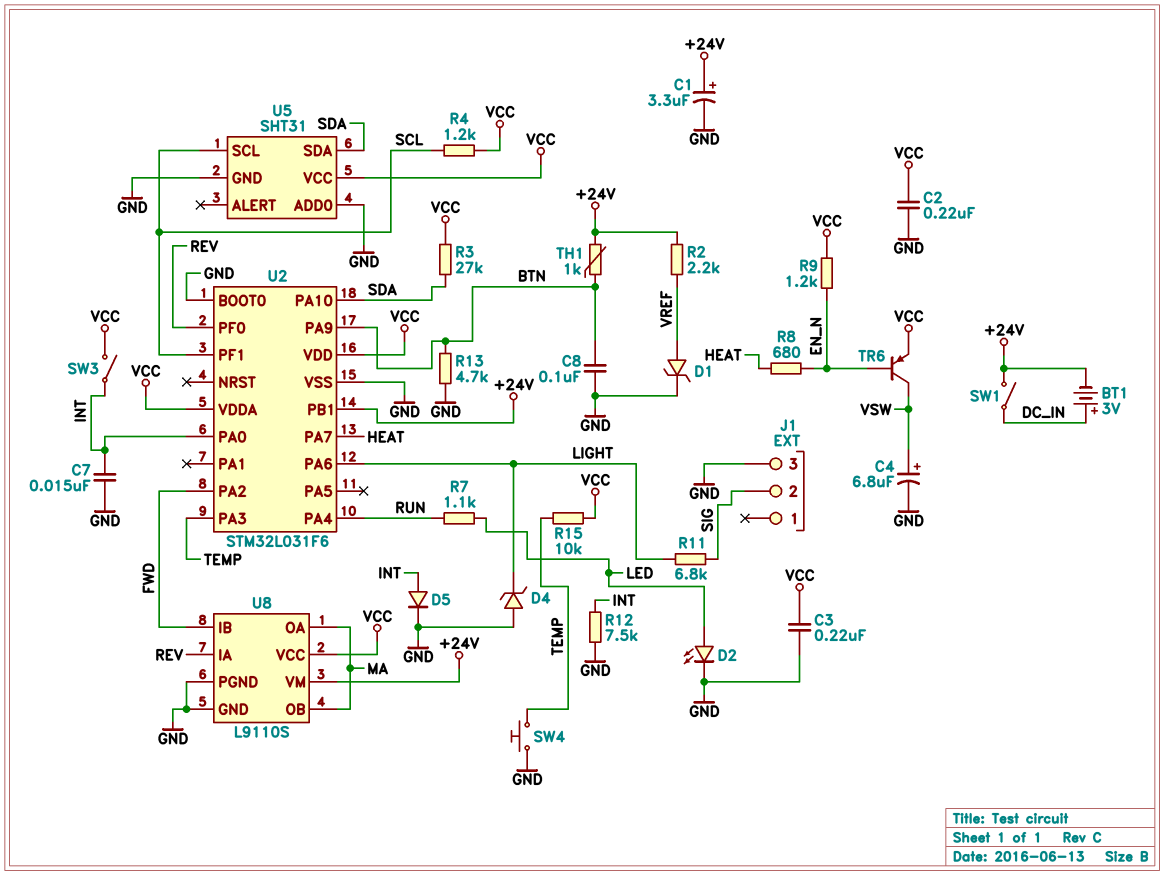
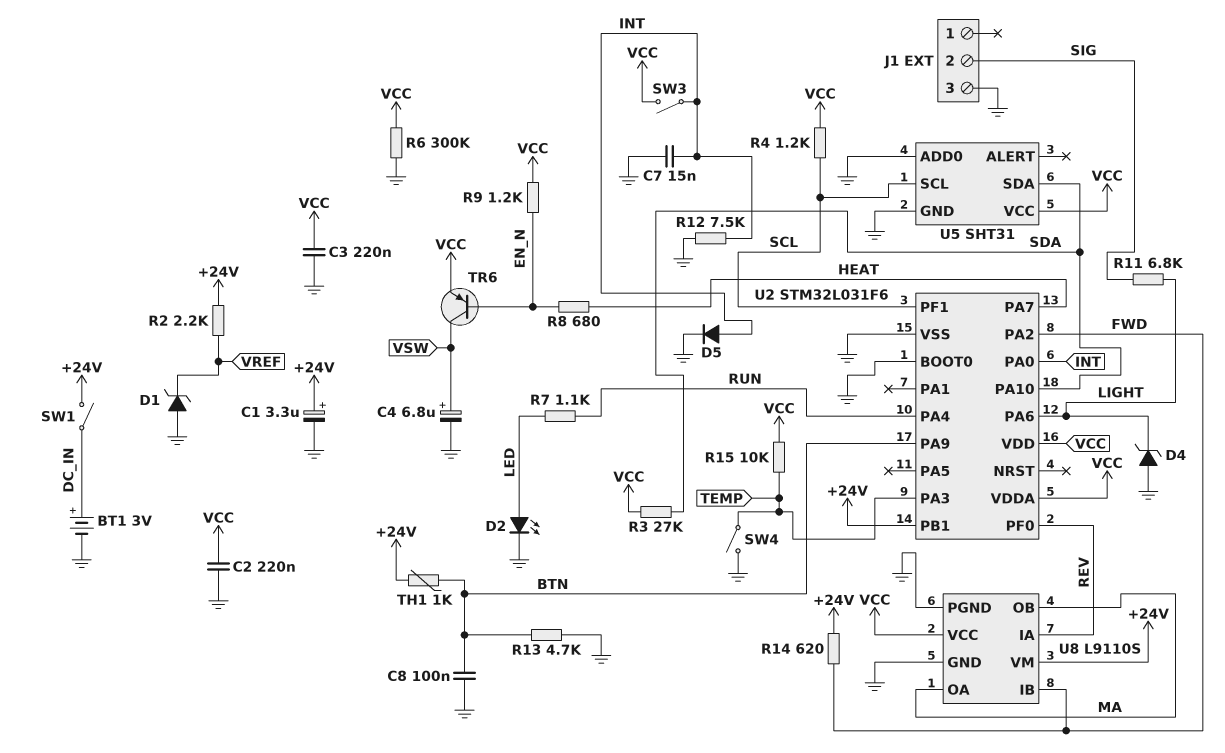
BT1: 3V (plus DC_IN, minus +24V) -> 3V (plus DC_IN, minus GND)
D1: zener (A VREF, K GND) -> zener (A GND, K VREF)
R6: none -> 300k (GND, VCC)
R14: none -> 620 (+24V, FWD)
SW4: button (GND, TEMP) -> switch (GND, TEMP)

